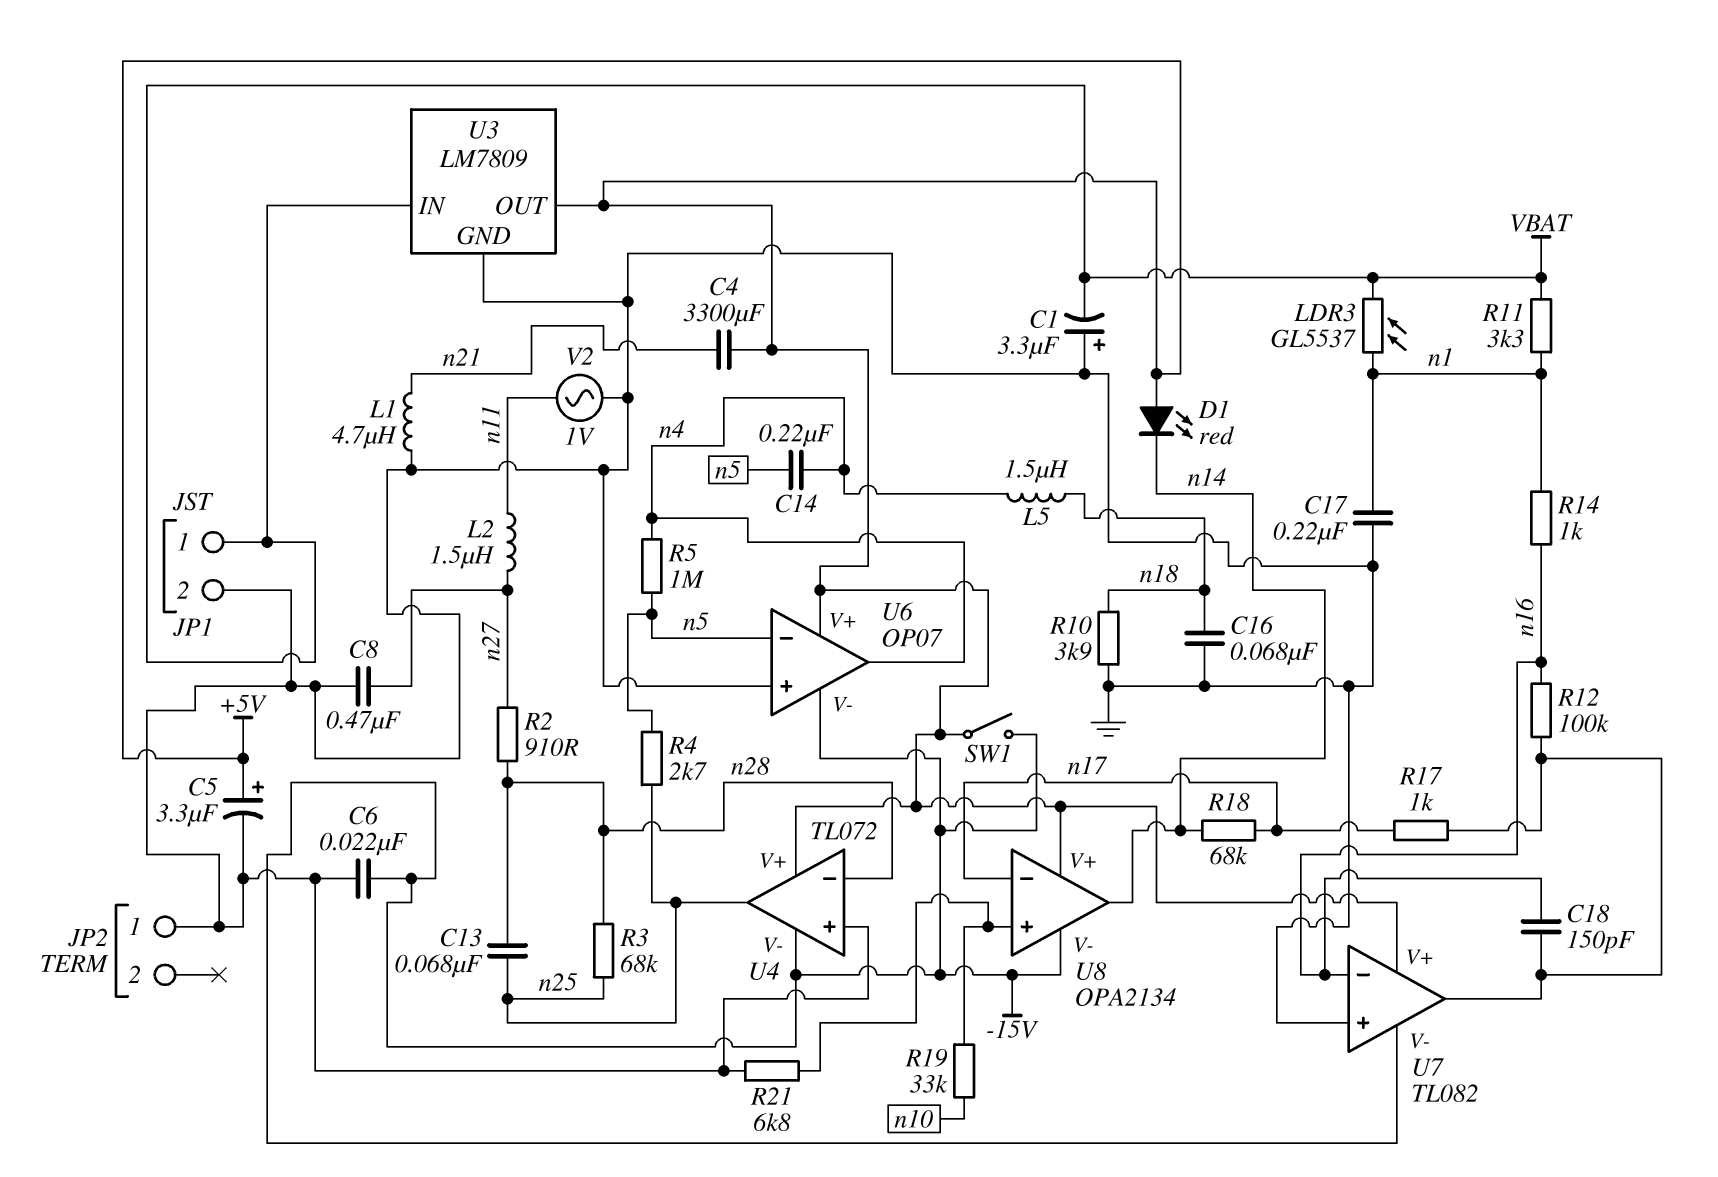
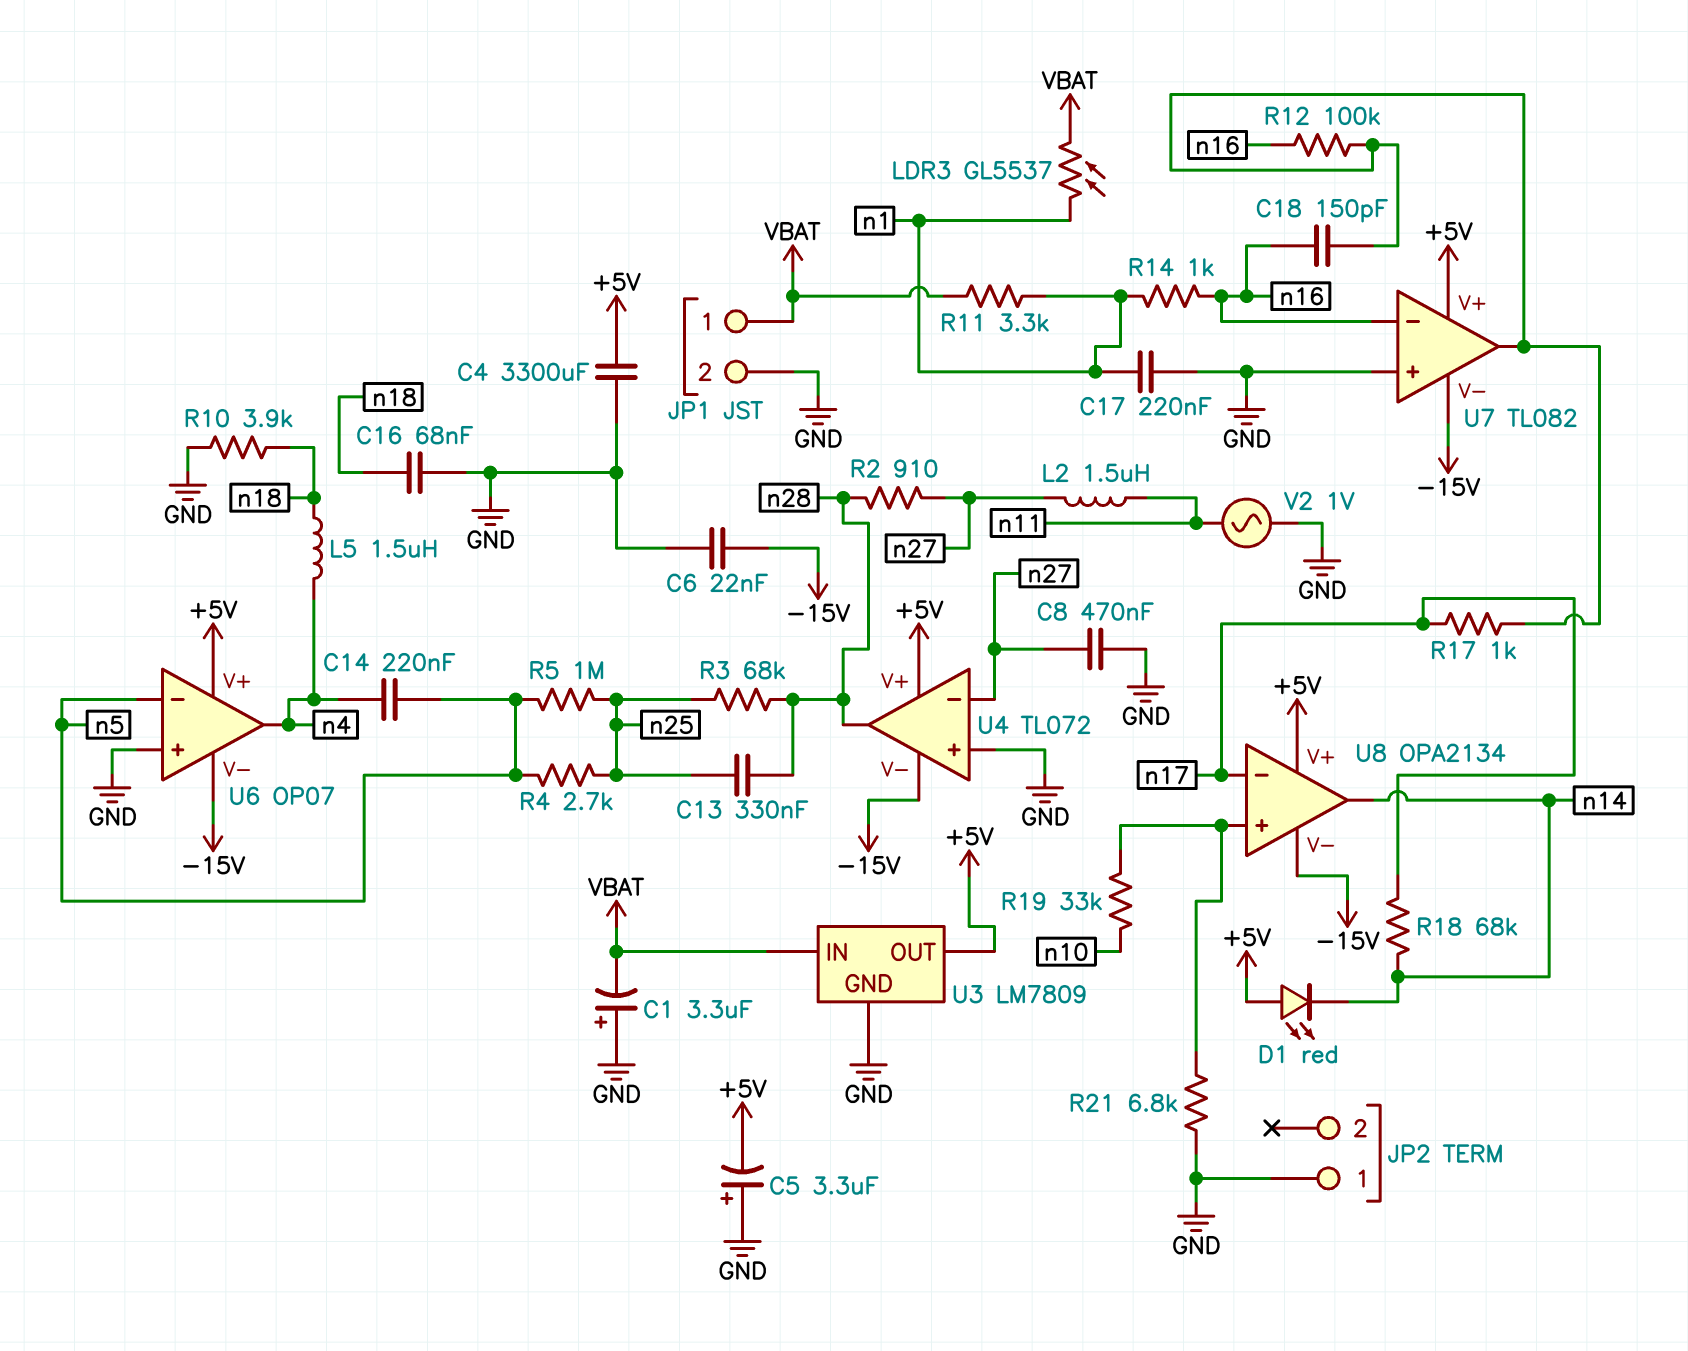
C4: 3300uF (+5V, n21) -> 3300uF (+5V, GND)
C5: 3.3uF (plus +5V, minus GND) -> 3.3uF (plus GND, minus +5V)
C13: 68nF (n25, n28) -> 330nF (n25, n28)
L1: 4.7uH (GND, n21) -> none
R5: 1M (n4, n5) -> 1M (n5, n25)
SW1: switch (+5V, -15V) -> none
U4 pin in-: n28 -> n27
U4 pin out: n25 -> n28

